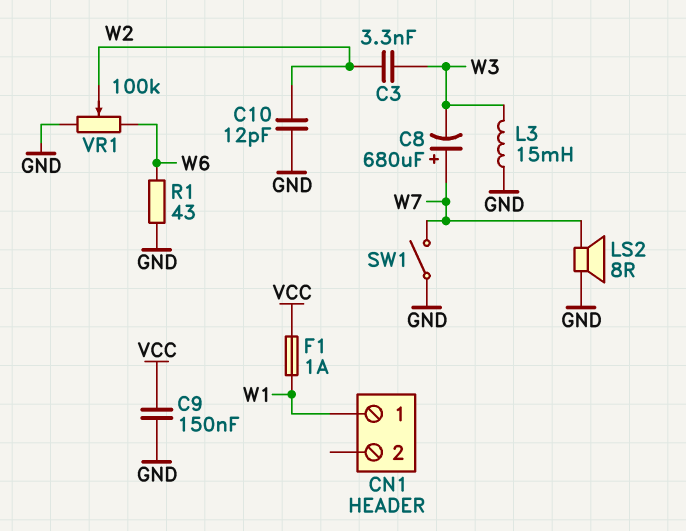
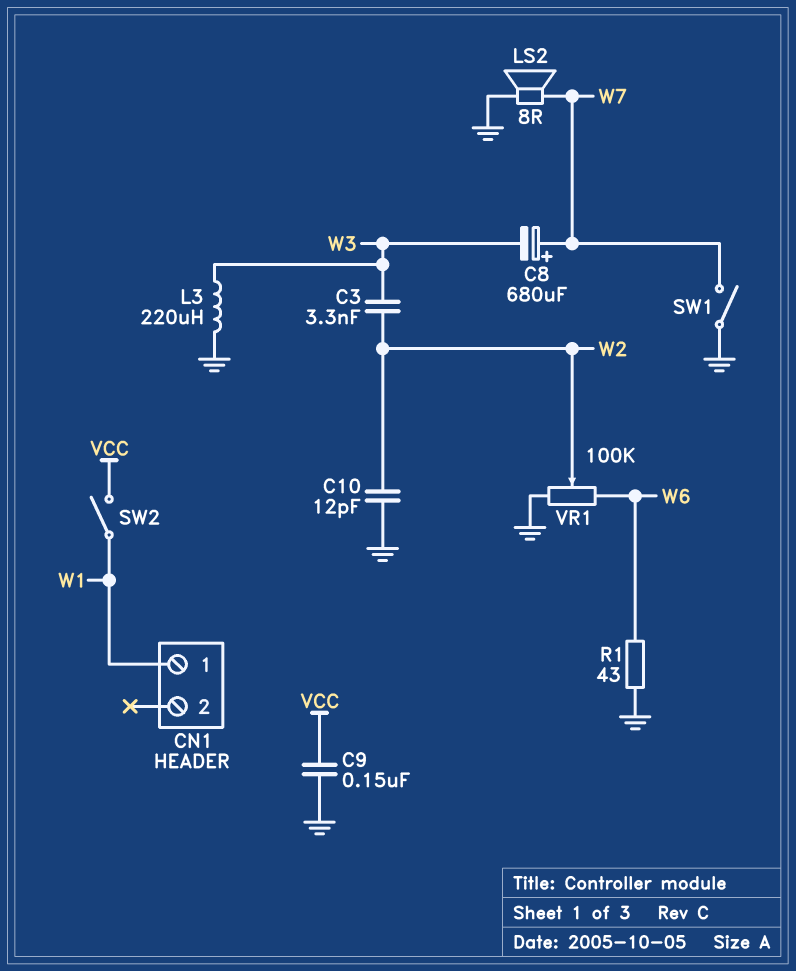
F1: 1A (VCC, W1) -> none
L3: 15mH (GND, W3) -> 220uH (GND, W3)
SW2: none -> switch (VCC, W1)

